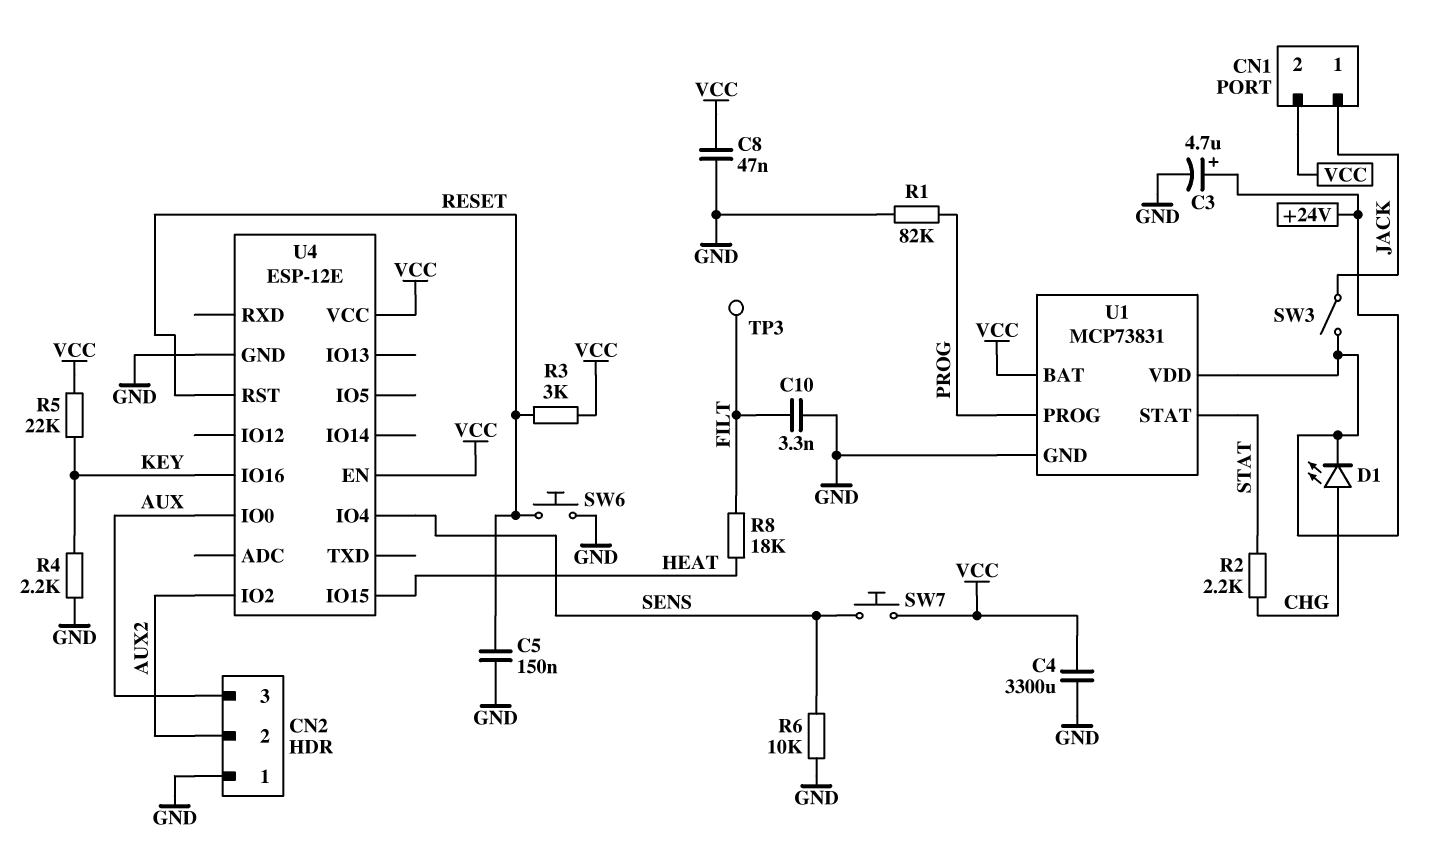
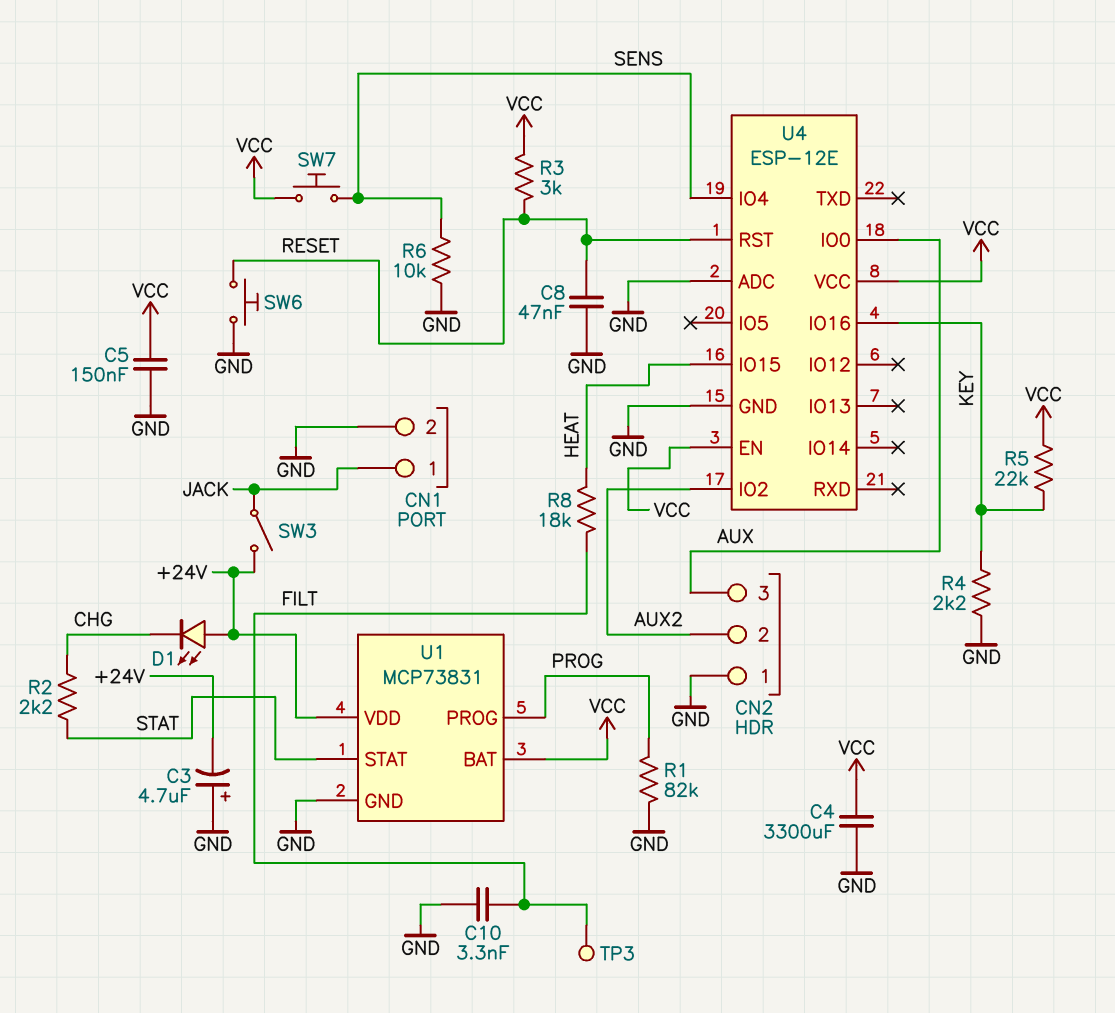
C3: 4.7uF (plus +24V, minus GND) -> 4.7uF (plus GND, minus +24V)
C5: 150nF (GND, RESET) -> 150nF (GND, VCC)
C8: 47nF (GND, VCC) -> 47nF (GND, RESET)
CN1 pin 2: VCC -> GND
D1: LED (A CHG, K +24V) -> LED (A +24V, K CHG)
U4 pin ADC: none -> GND

